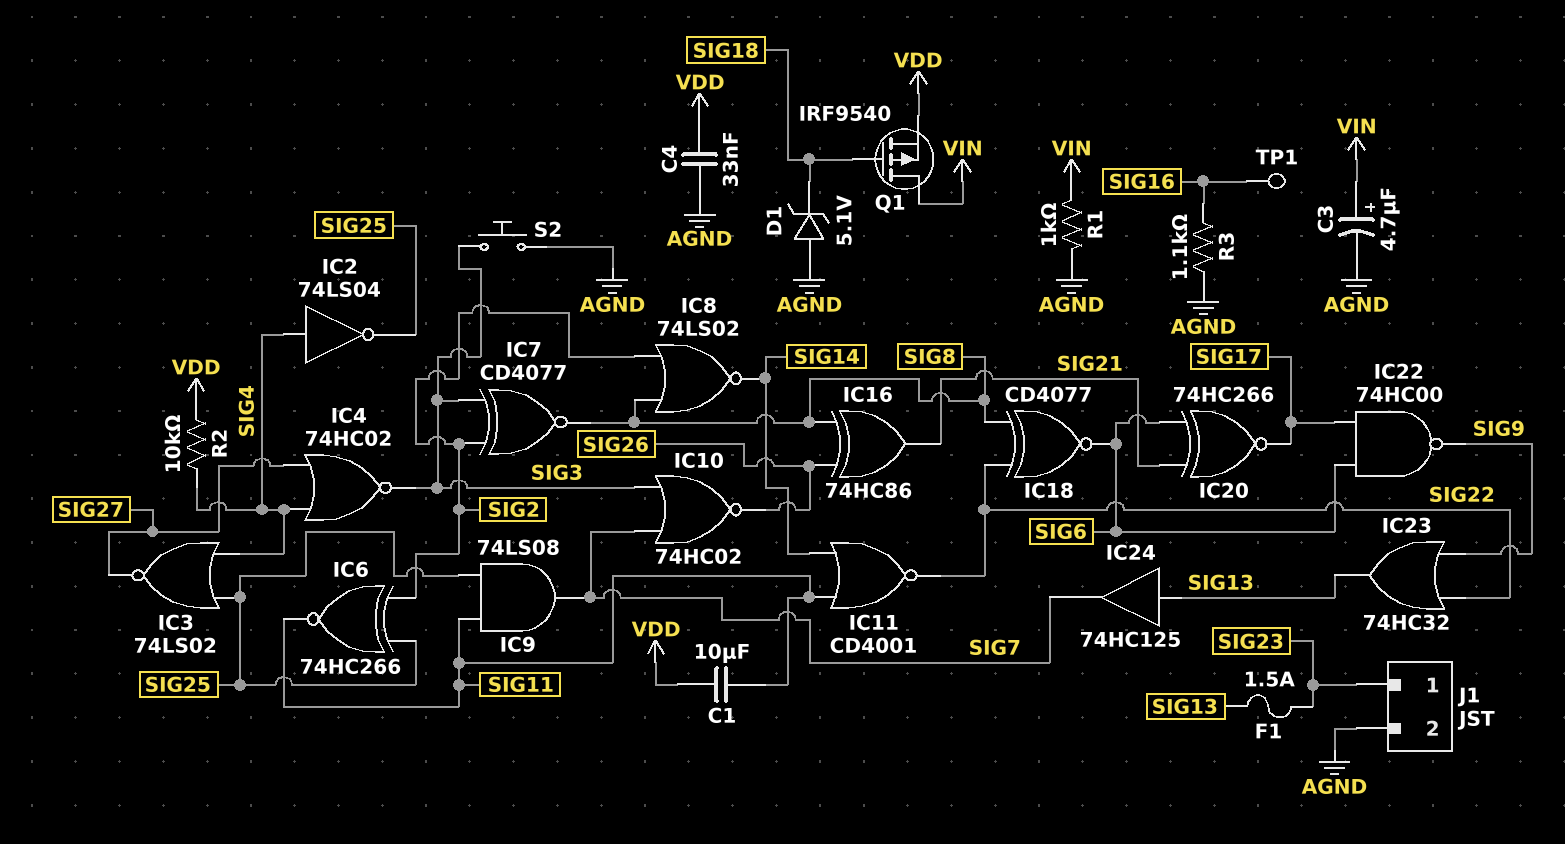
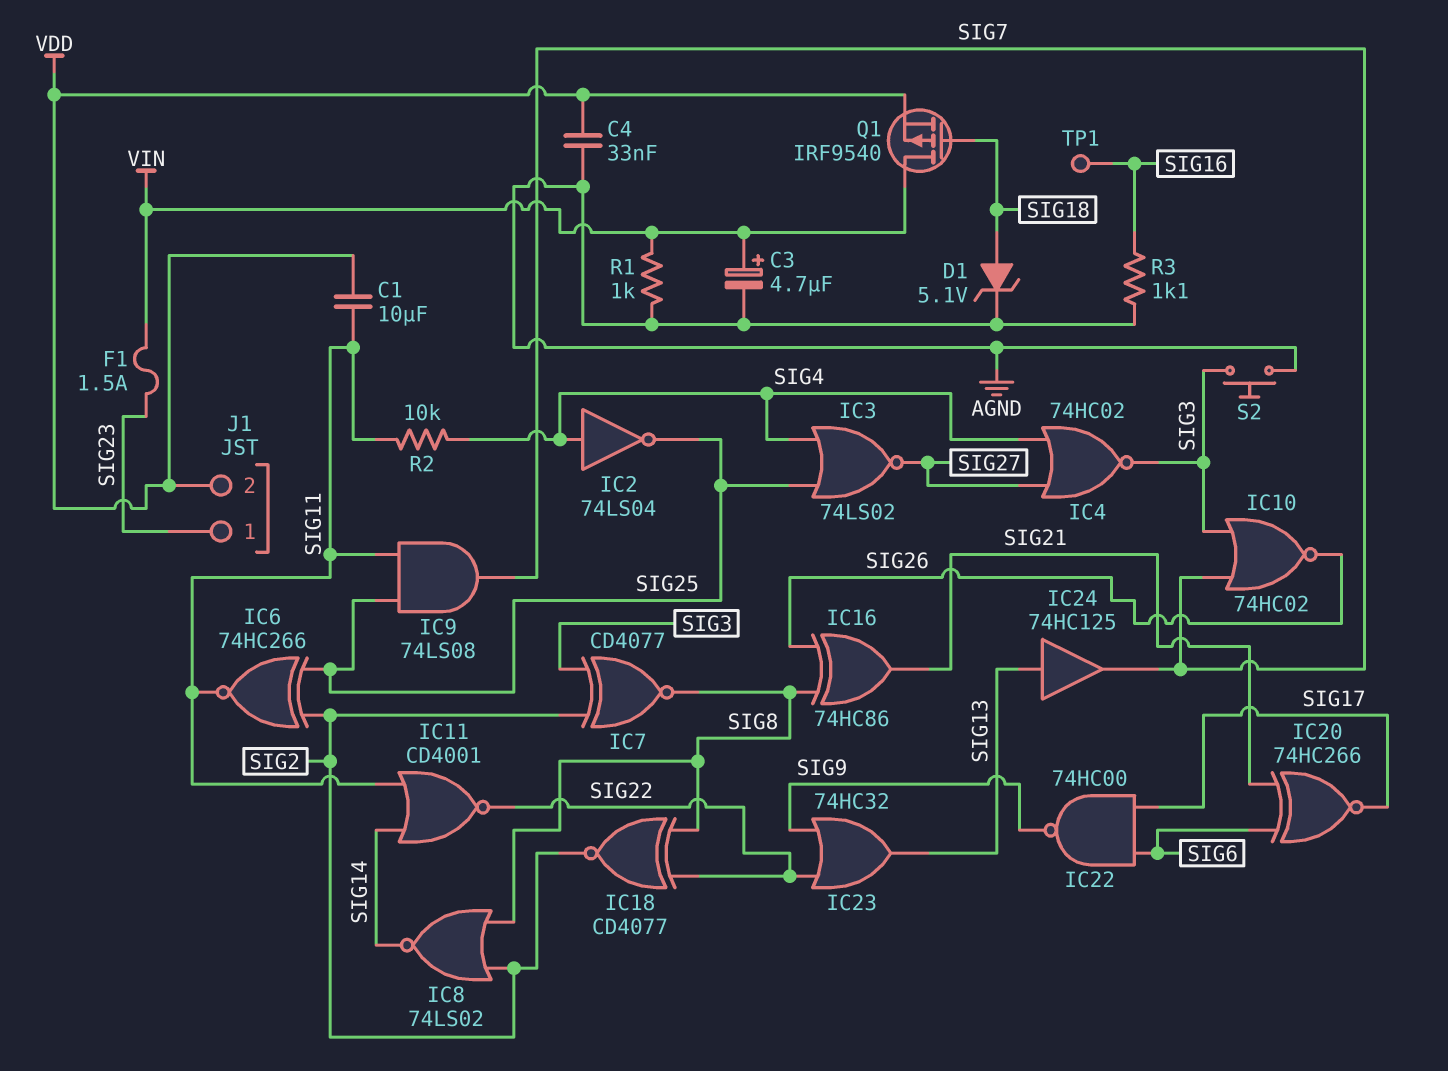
D1: zener 5.1V (A AGND, K SIG18) -> zener 5.1V (A SIG18, K AGND)
F1: 1.5A (SIG13, SIG23) -> 1.5A (SIG23, VIN)
IC18: XNOR CD4077 (in SIG8, in SIG22, out SIG6) -> XNOR CD4077 (in SIG8, in SIG22, out SIG2)
J1 pin 2: AGND -> VDD
R2: 10k (SIG4, VDD) -> 10k (SIG4, SIG11)

